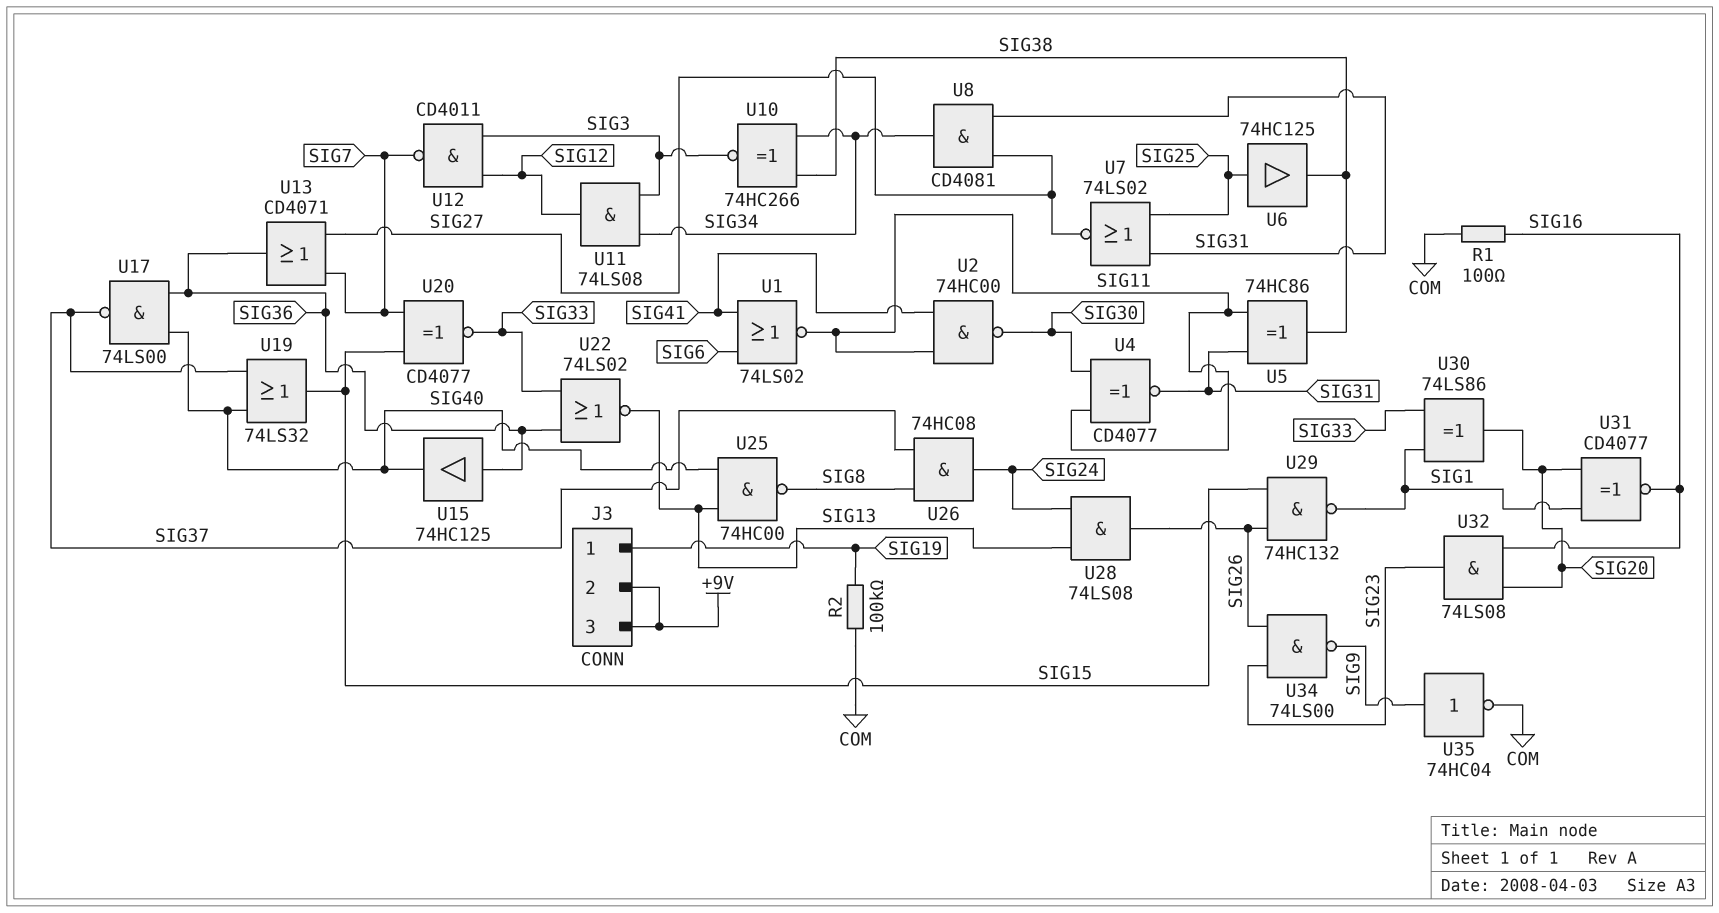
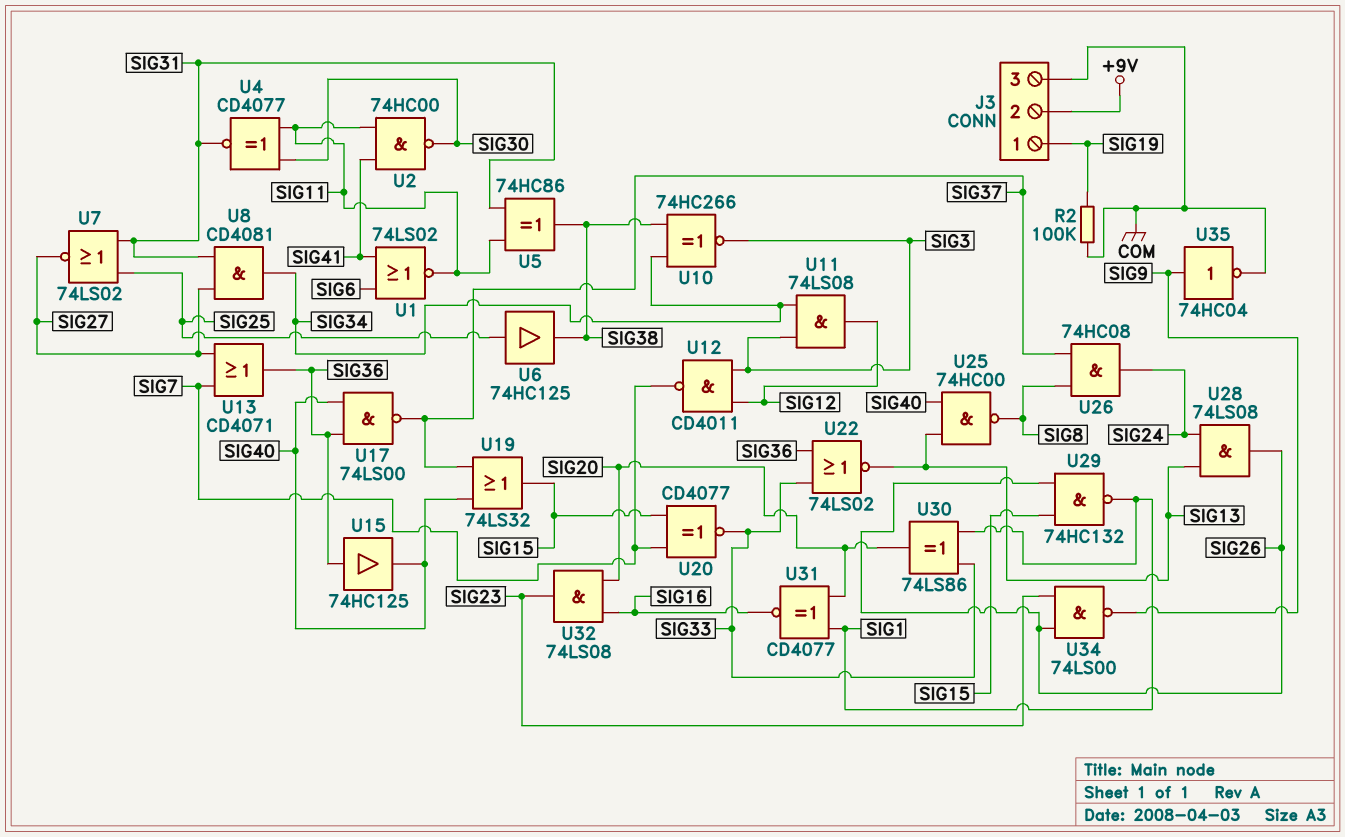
J3 pin 3: +9V -> COM
R1: 100 (COM, SIG16) -> none

